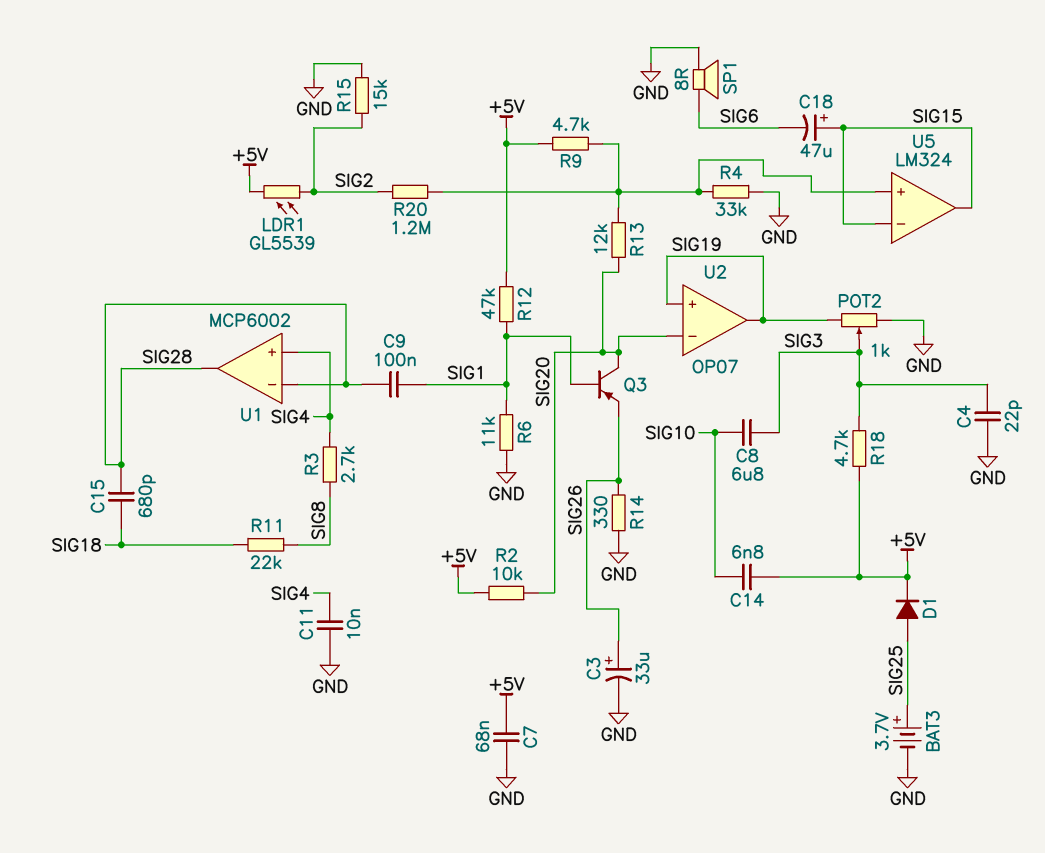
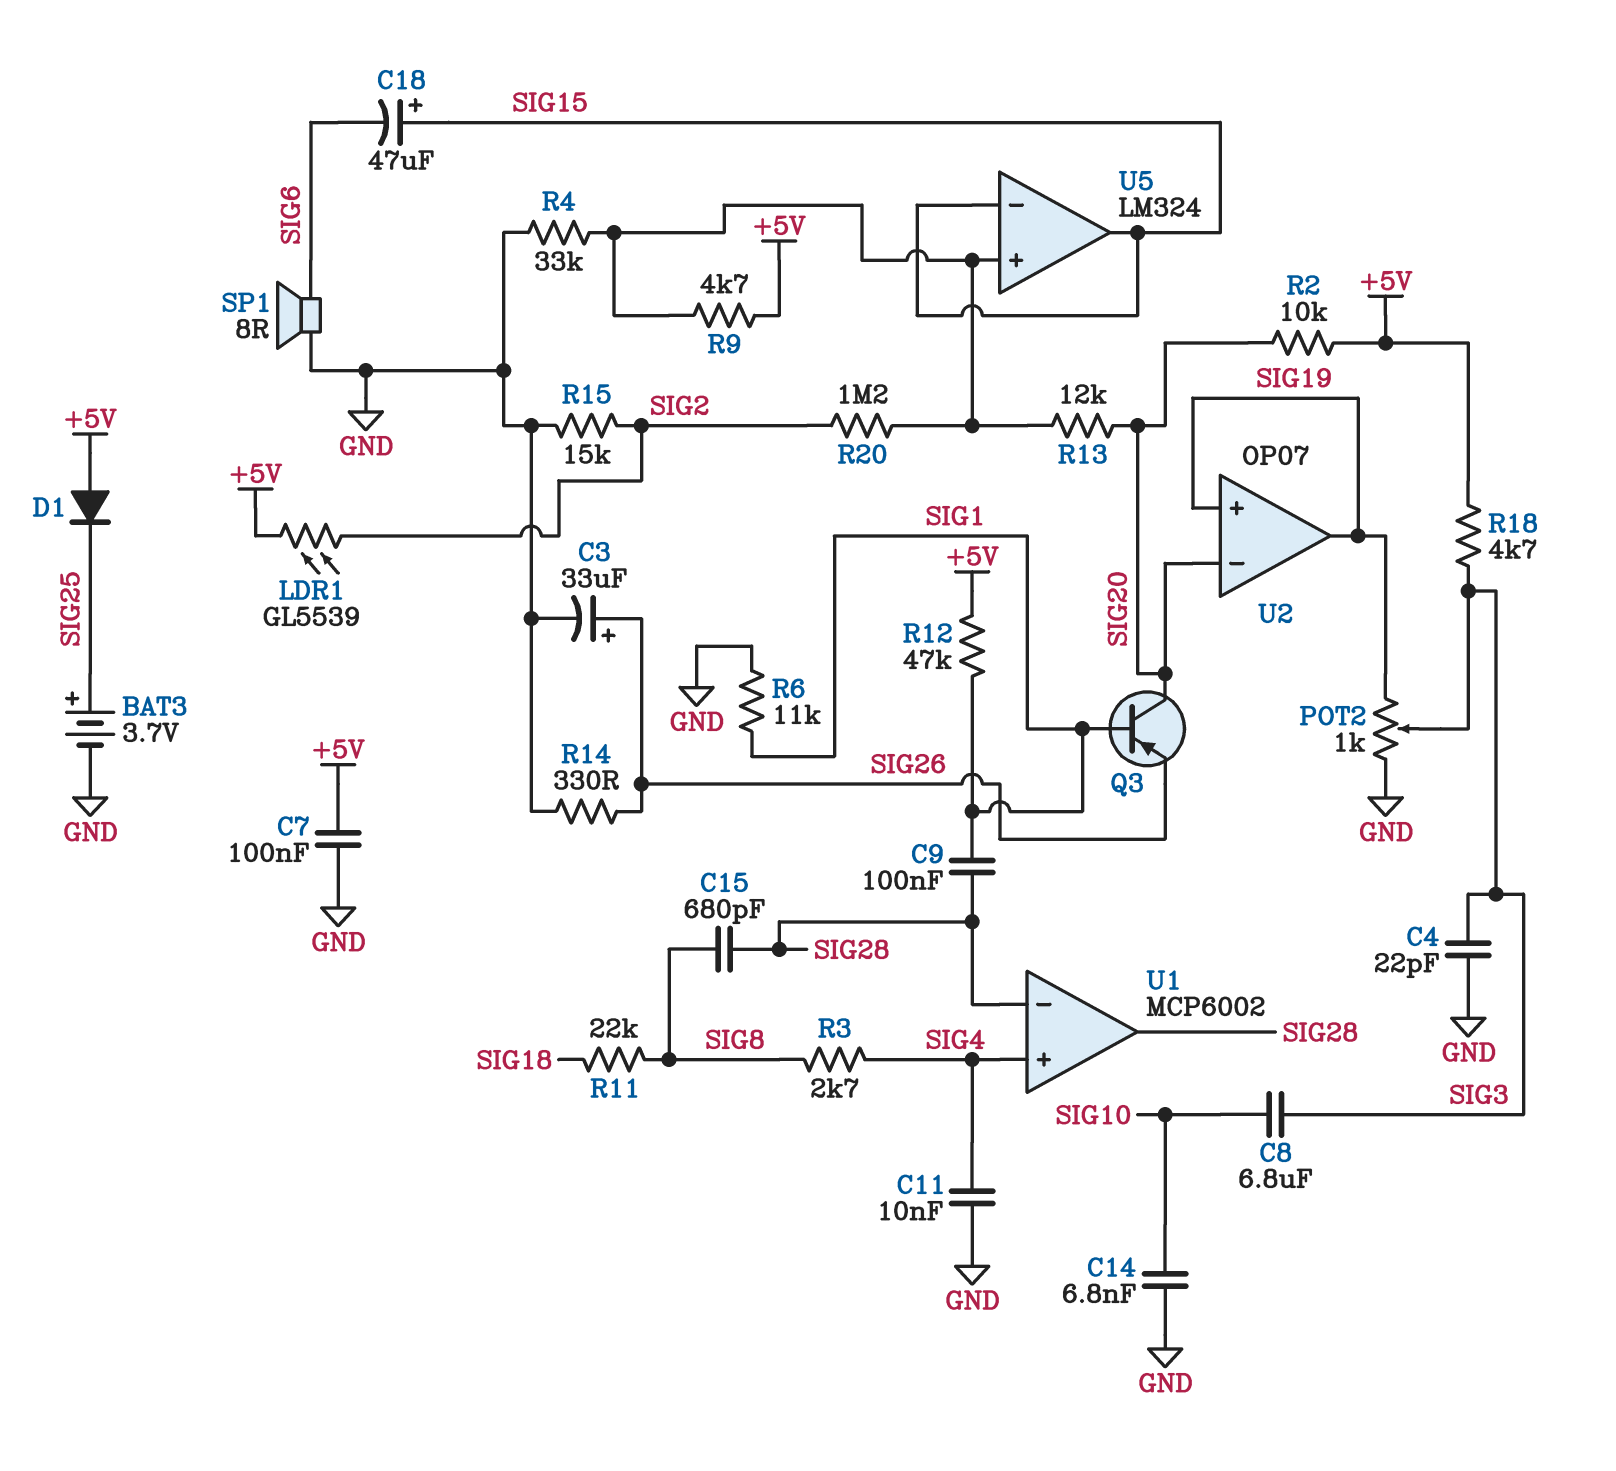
C7: 68nF (+5V, GND) -> 100nF (+5V, GND)
C14: 6.8nF (+5V, SIG10) -> 6.8nF (GND, SIG10)
C15: 680pF (SIG18, SIG28) -> 680pF (SIG8, SIG28)
D1: diode (A SIG25, K +5V) -> diode (A +5V, K SIG25)

